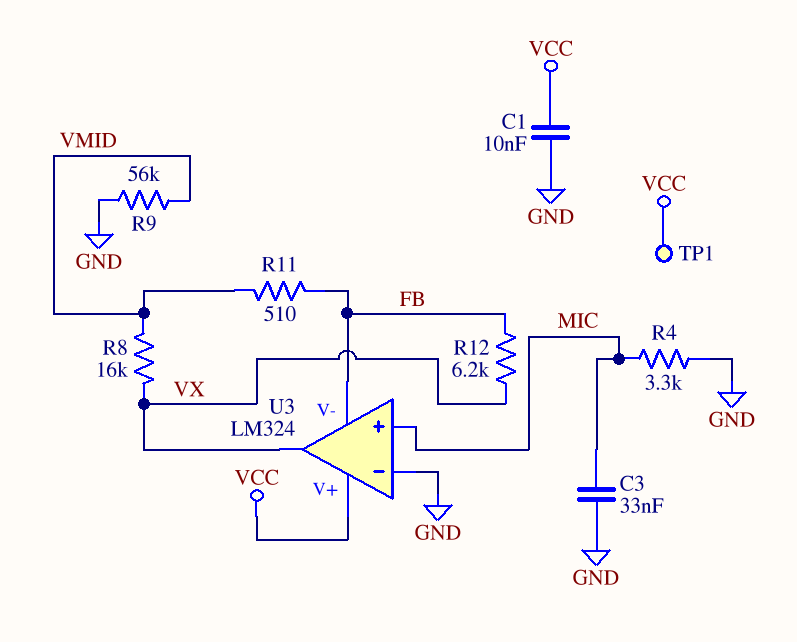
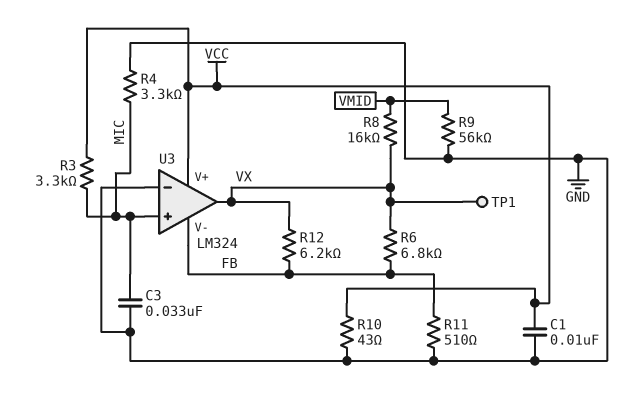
R3: none -> 3.3k (MIC, VCC)
R6: none -> 6.8k (FB, VX)
R10: none -> 43 (GND, VCC)
R11: 510 (FB, VMID) -> 510 (FB, GND)
TP1: test point (VCC) -> test point (VX)

